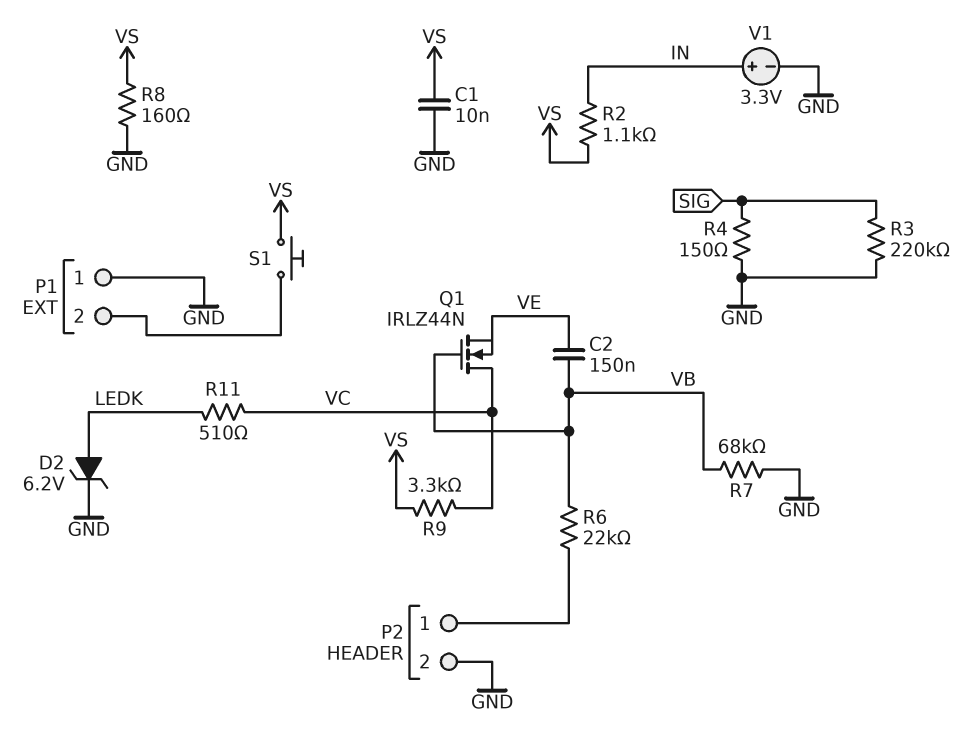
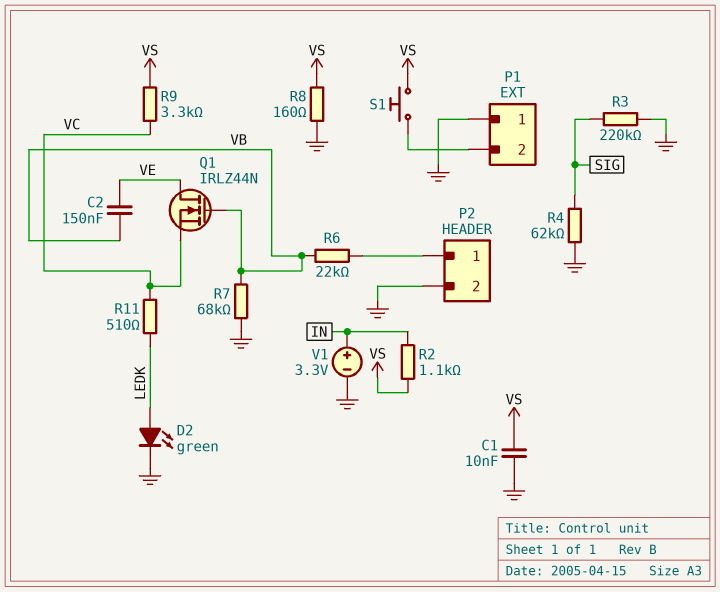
D2: zener 6.2V (A LEDK, K GND) -> LED green (A LEDK, K GND)
Q1: NMOS IRLZ44N (G VB, D VC, S VE) -> NMOS IRLZ44N (G VB, D VE, S VC)
R4: 150 (GND, SIG) -> 62k (GND, SIG)

